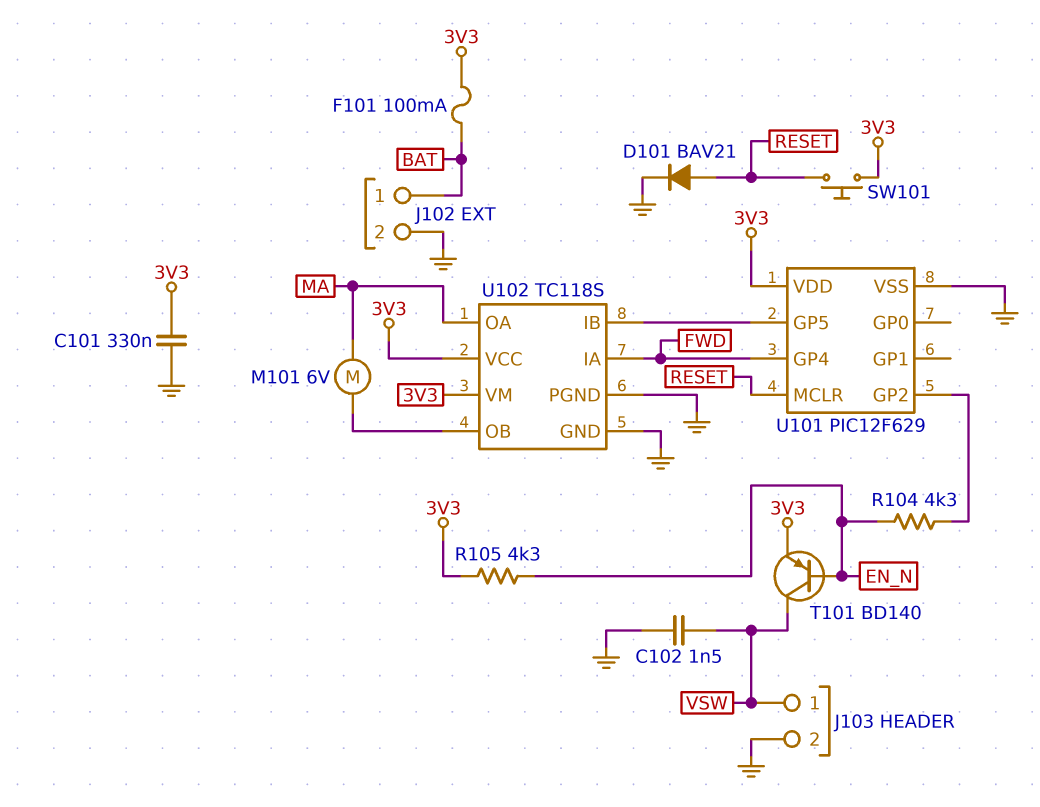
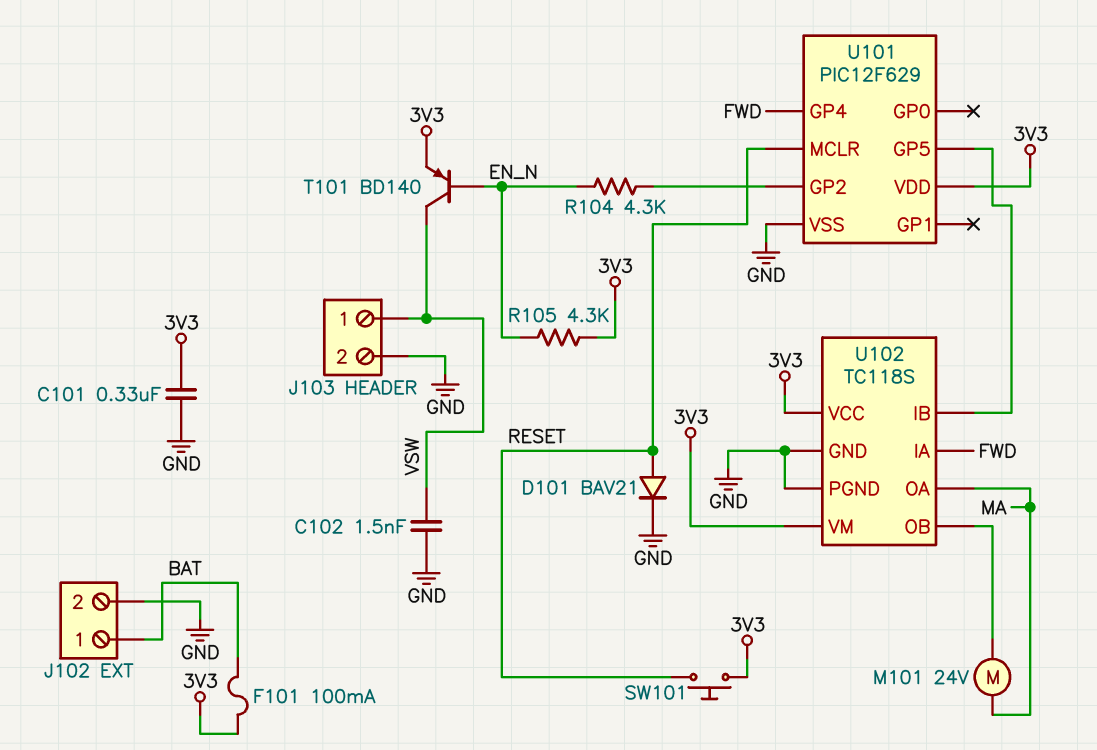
M101: motor 6V (MA, U102/OB) -> motor 24V (MA, U102/OB)

